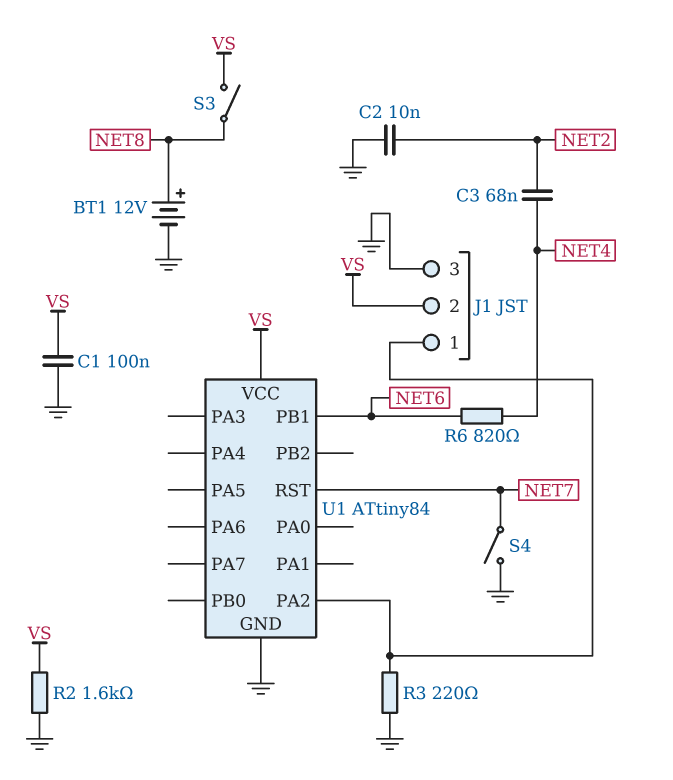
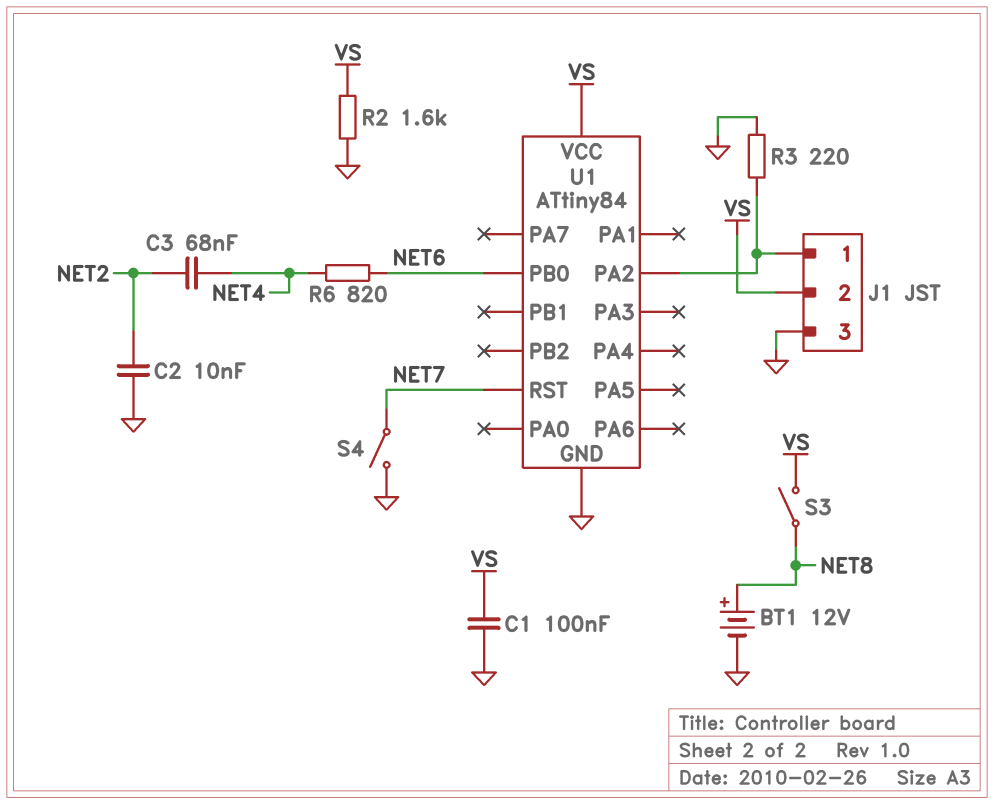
U1 pin PB0: none -> NET6
U1 pin PB1: NET6 -> none

